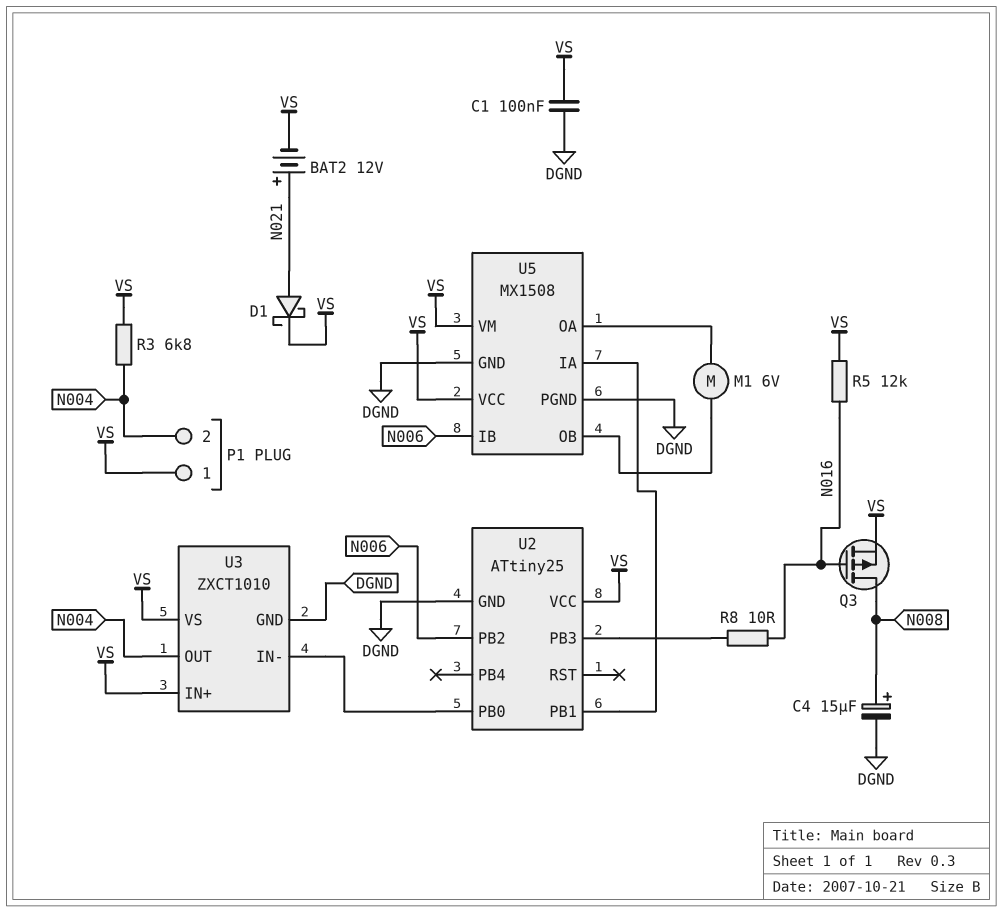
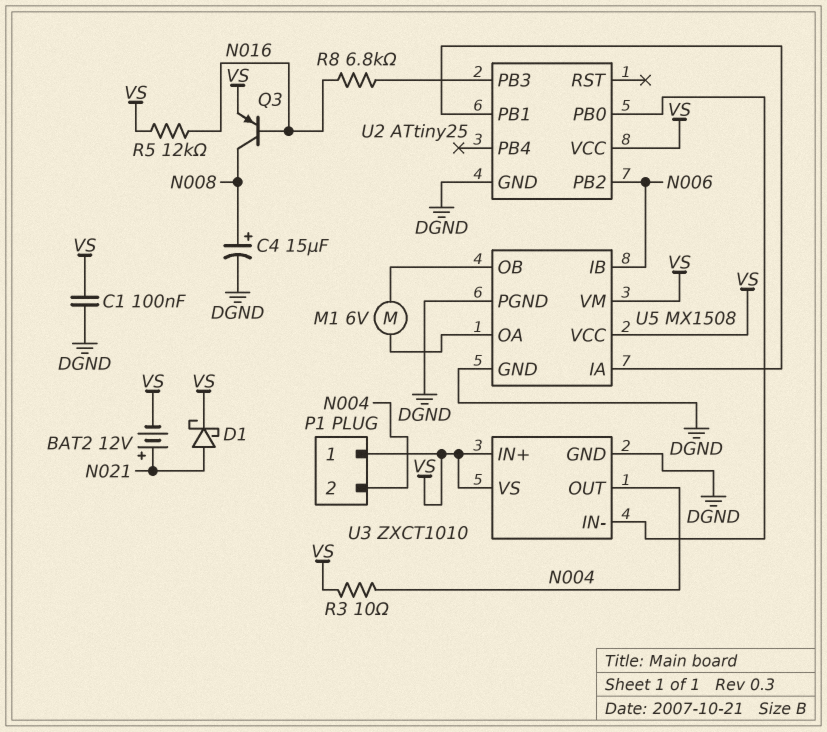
Q3: PMOS (G N016, D N008, S VS) -> PNP (B N016, C N008, E VS)
R3: 6.8k (N004, VS) -> 10 (N004, VS)
R8: 10 (N016, U2/PB3) -> 6.8k (N016, U2/PB3)

